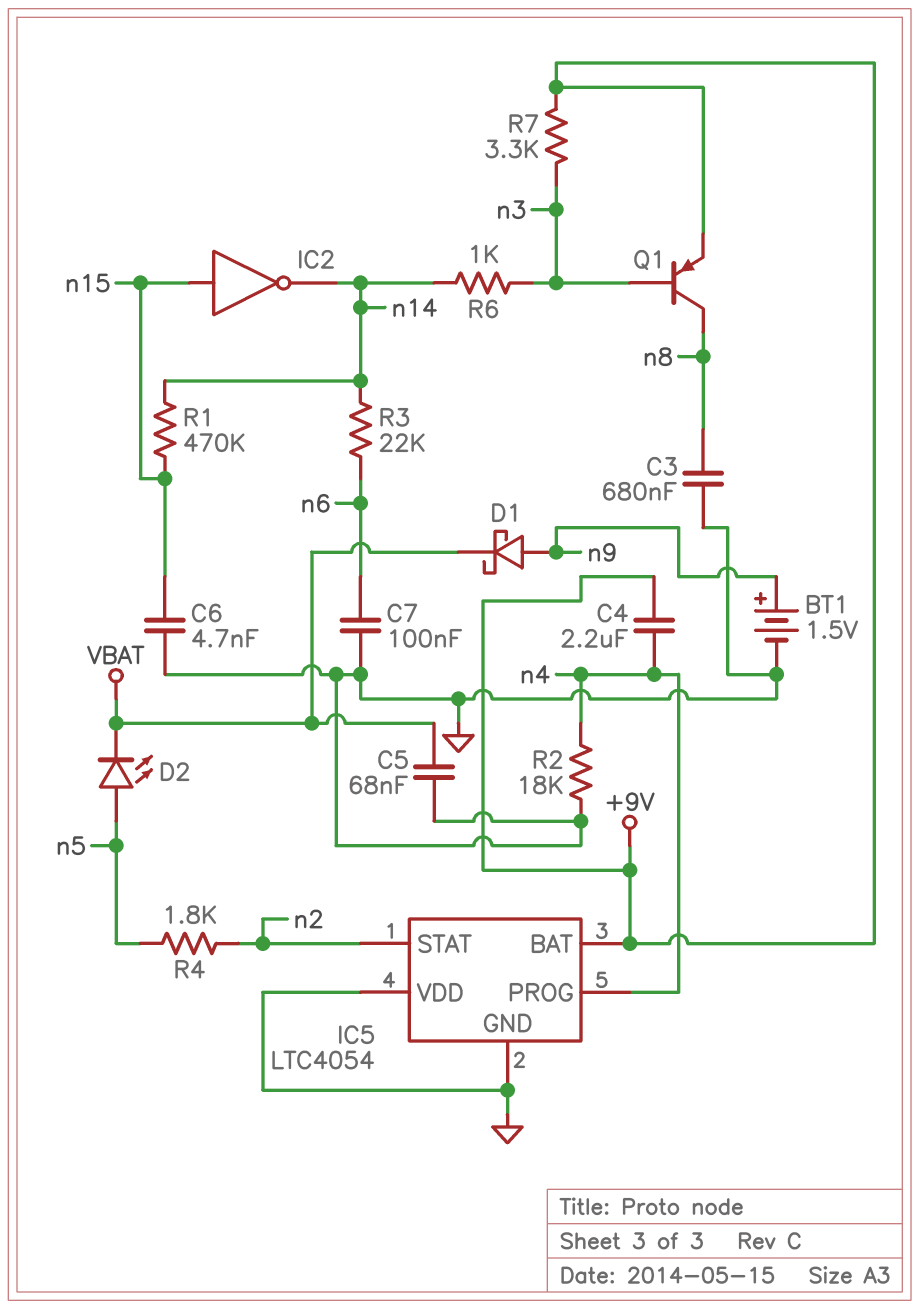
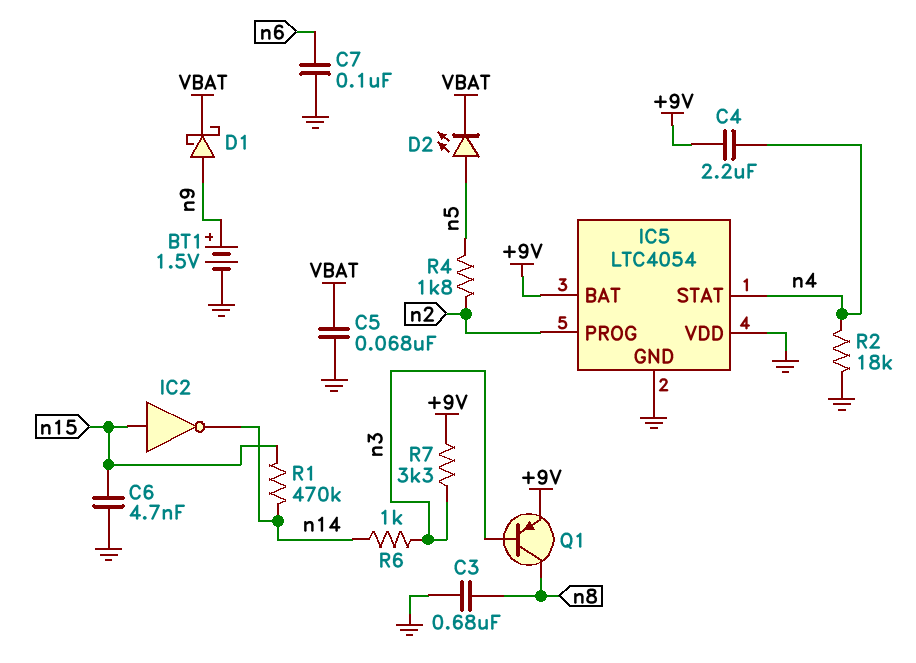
IC5 pin PROG: n4 -> n2
IC5 pin STAT: n2 -> n4
R3: 22k (n6, n14) -> none

